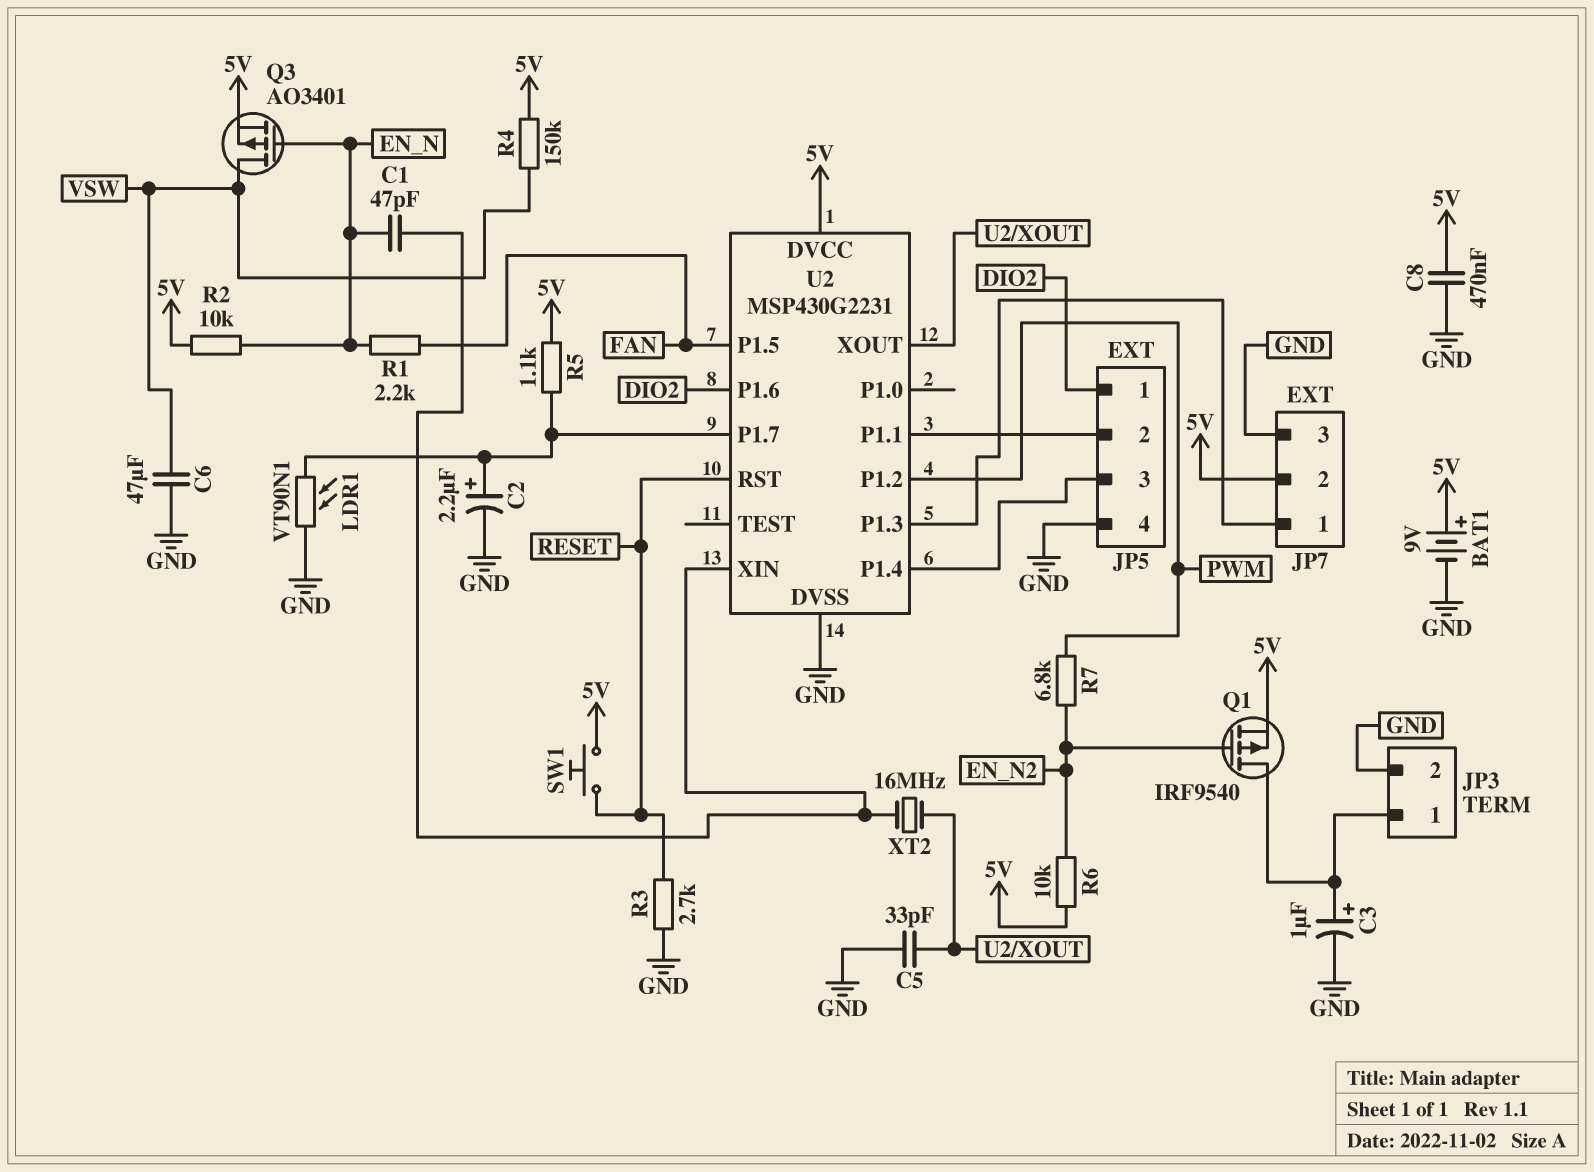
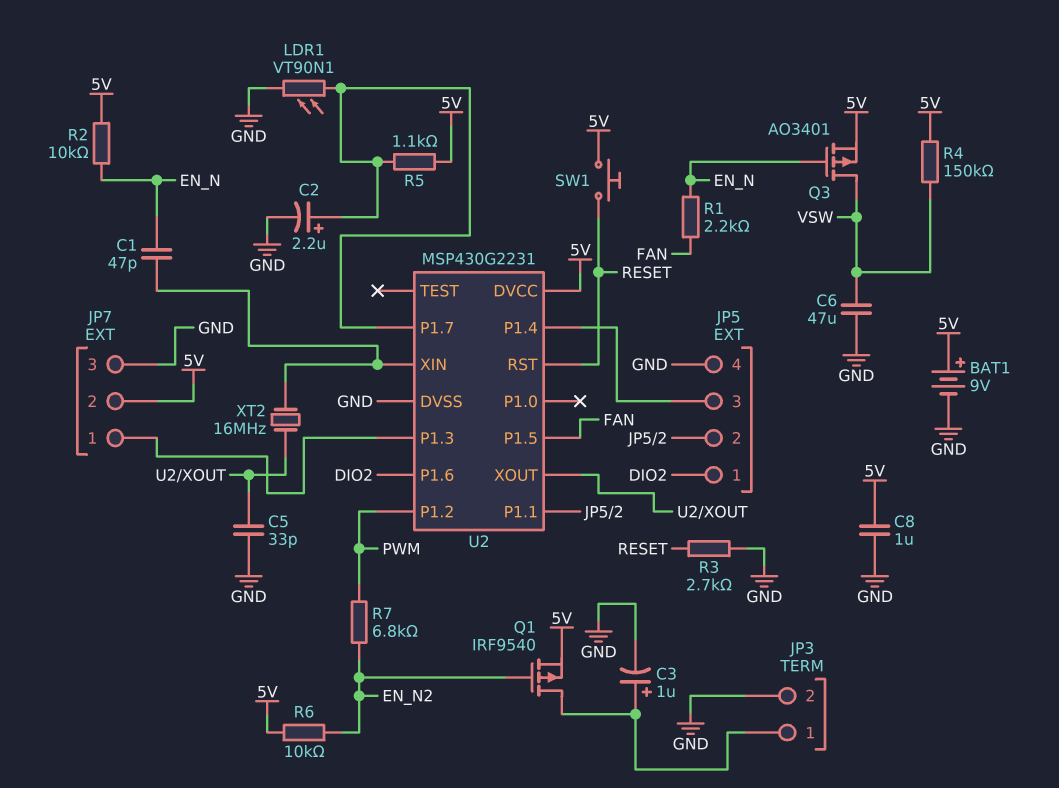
C8: 470nF (5V, GND) -> 1uF (5V, GND)

